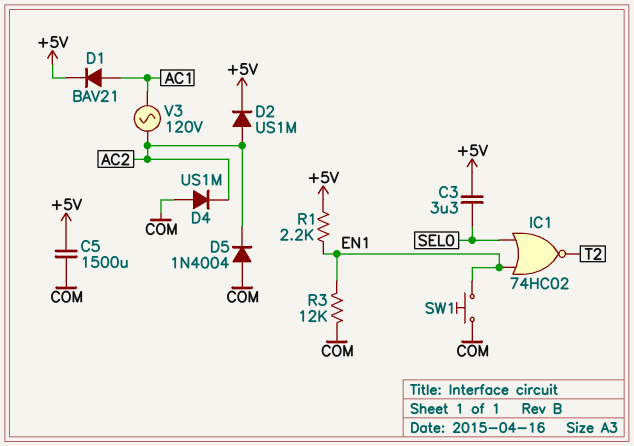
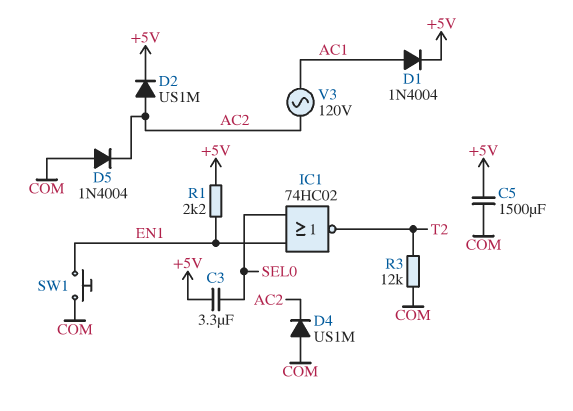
D1: diode BAV21 (A AC1, K +5V) -> diode 1N4004 (A AC1, K +5V)
R3: 12k (COM, EN1) -> 12k (COM, T2)

